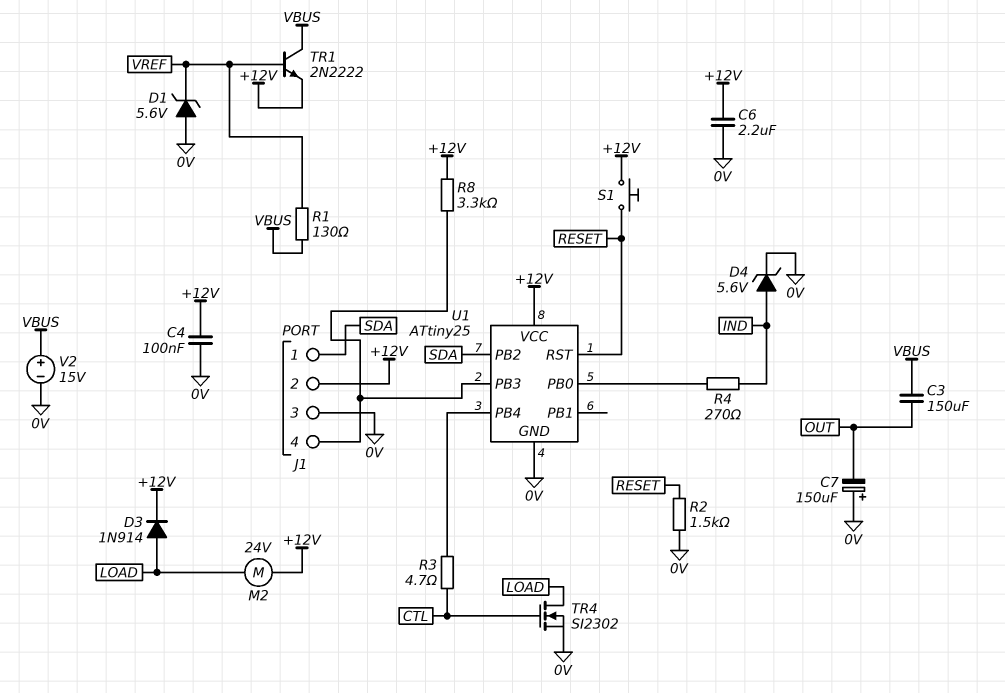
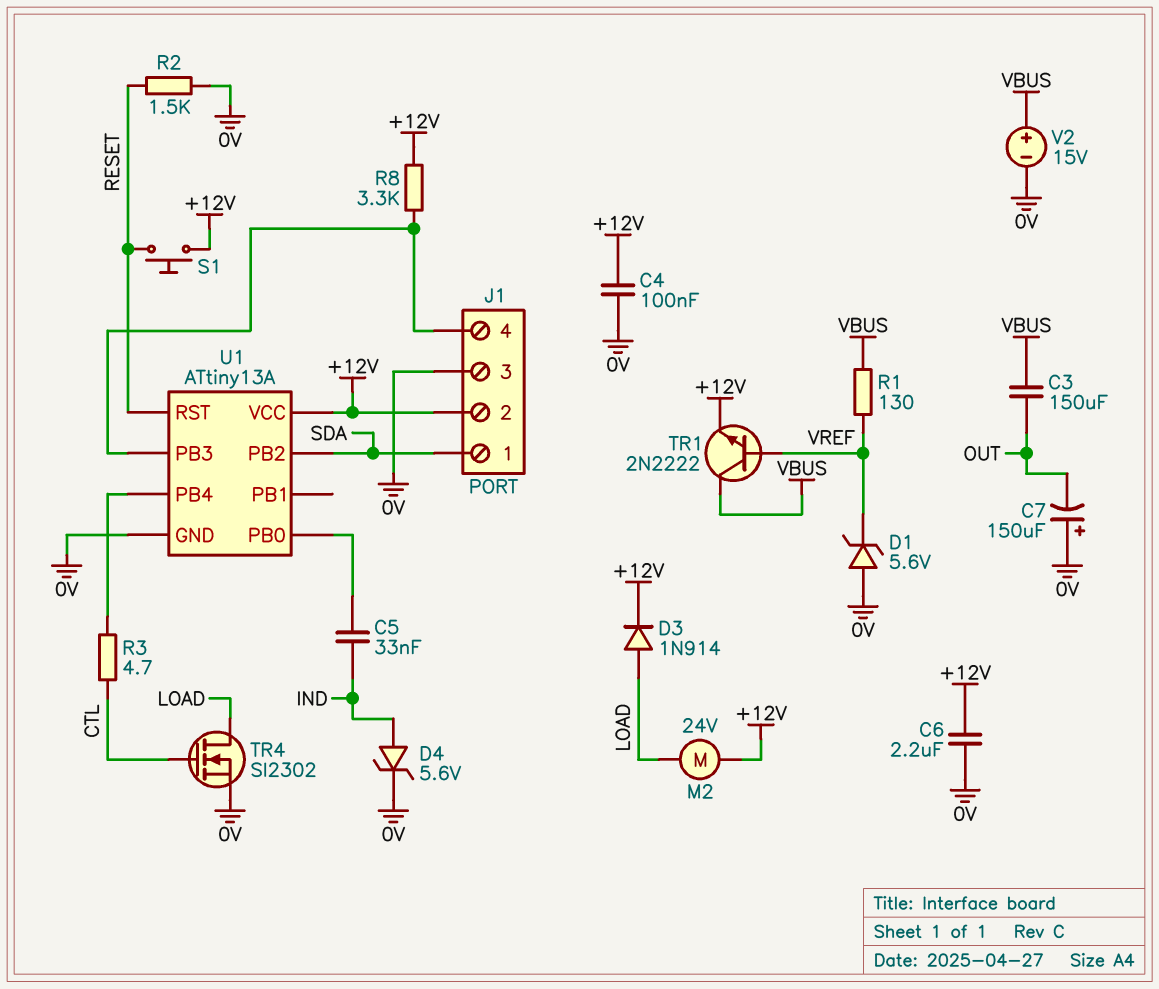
C5: none -> 33nF (IND, U1/PB0)
R4: 270 (IND, U1/PB0) -> none
U1: ATtiny25 -> ATtiny13A

